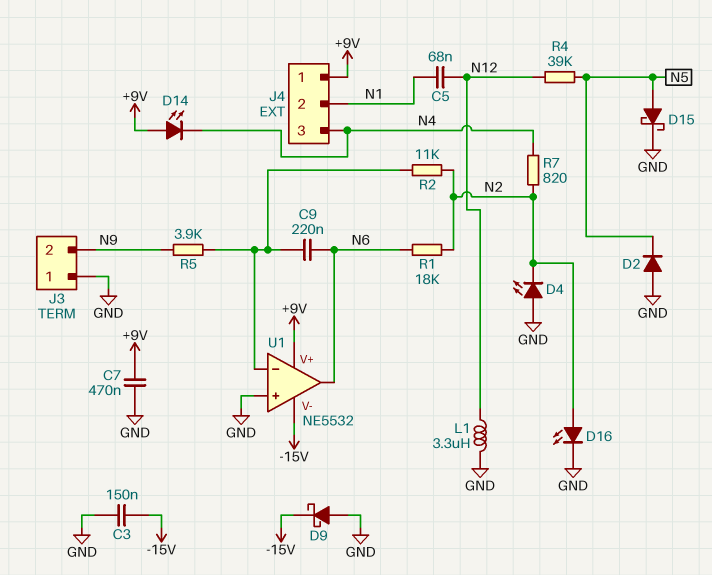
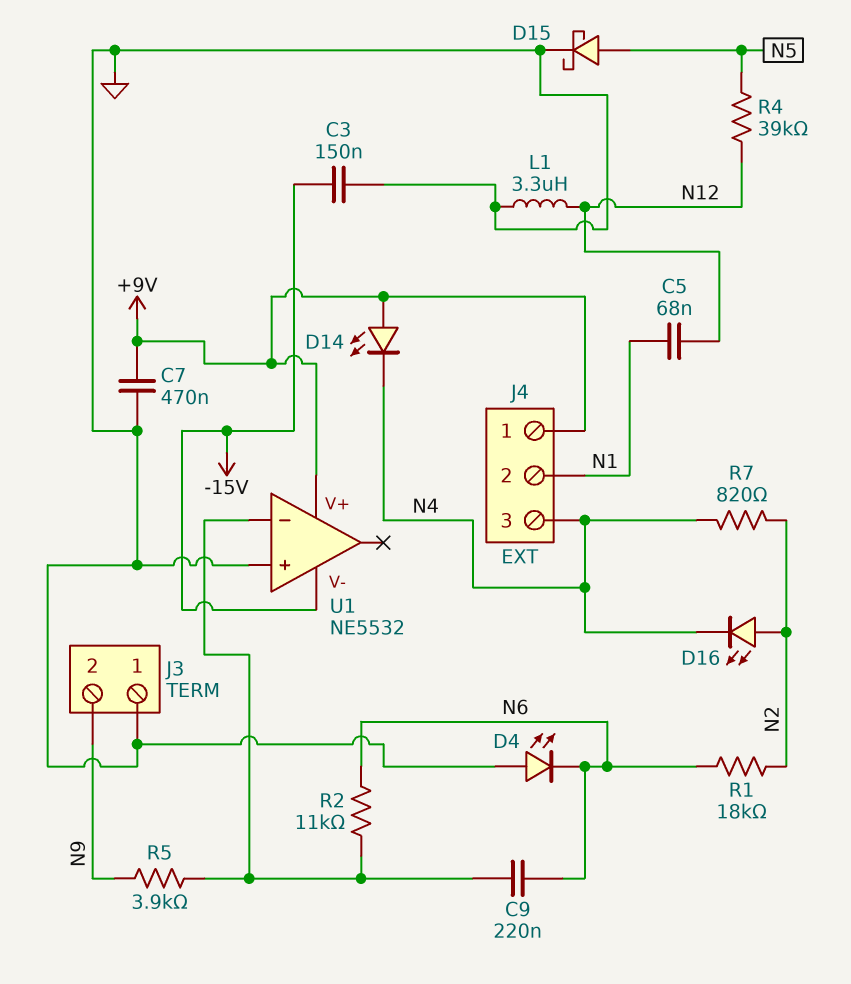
D2: diode (A GND, K N5) -> none
D4: LED (A GND, K N2) -> LED (A GND, K N6)
D9: schottky (A GND, K -15V) -> none
D16: LED (A N2, K GND) -> LED (A N2, K N4)
R2: 11k (N2, U1/in-) -> 11k (N6, U1/in-)
U1 pin out: N6 -> none

